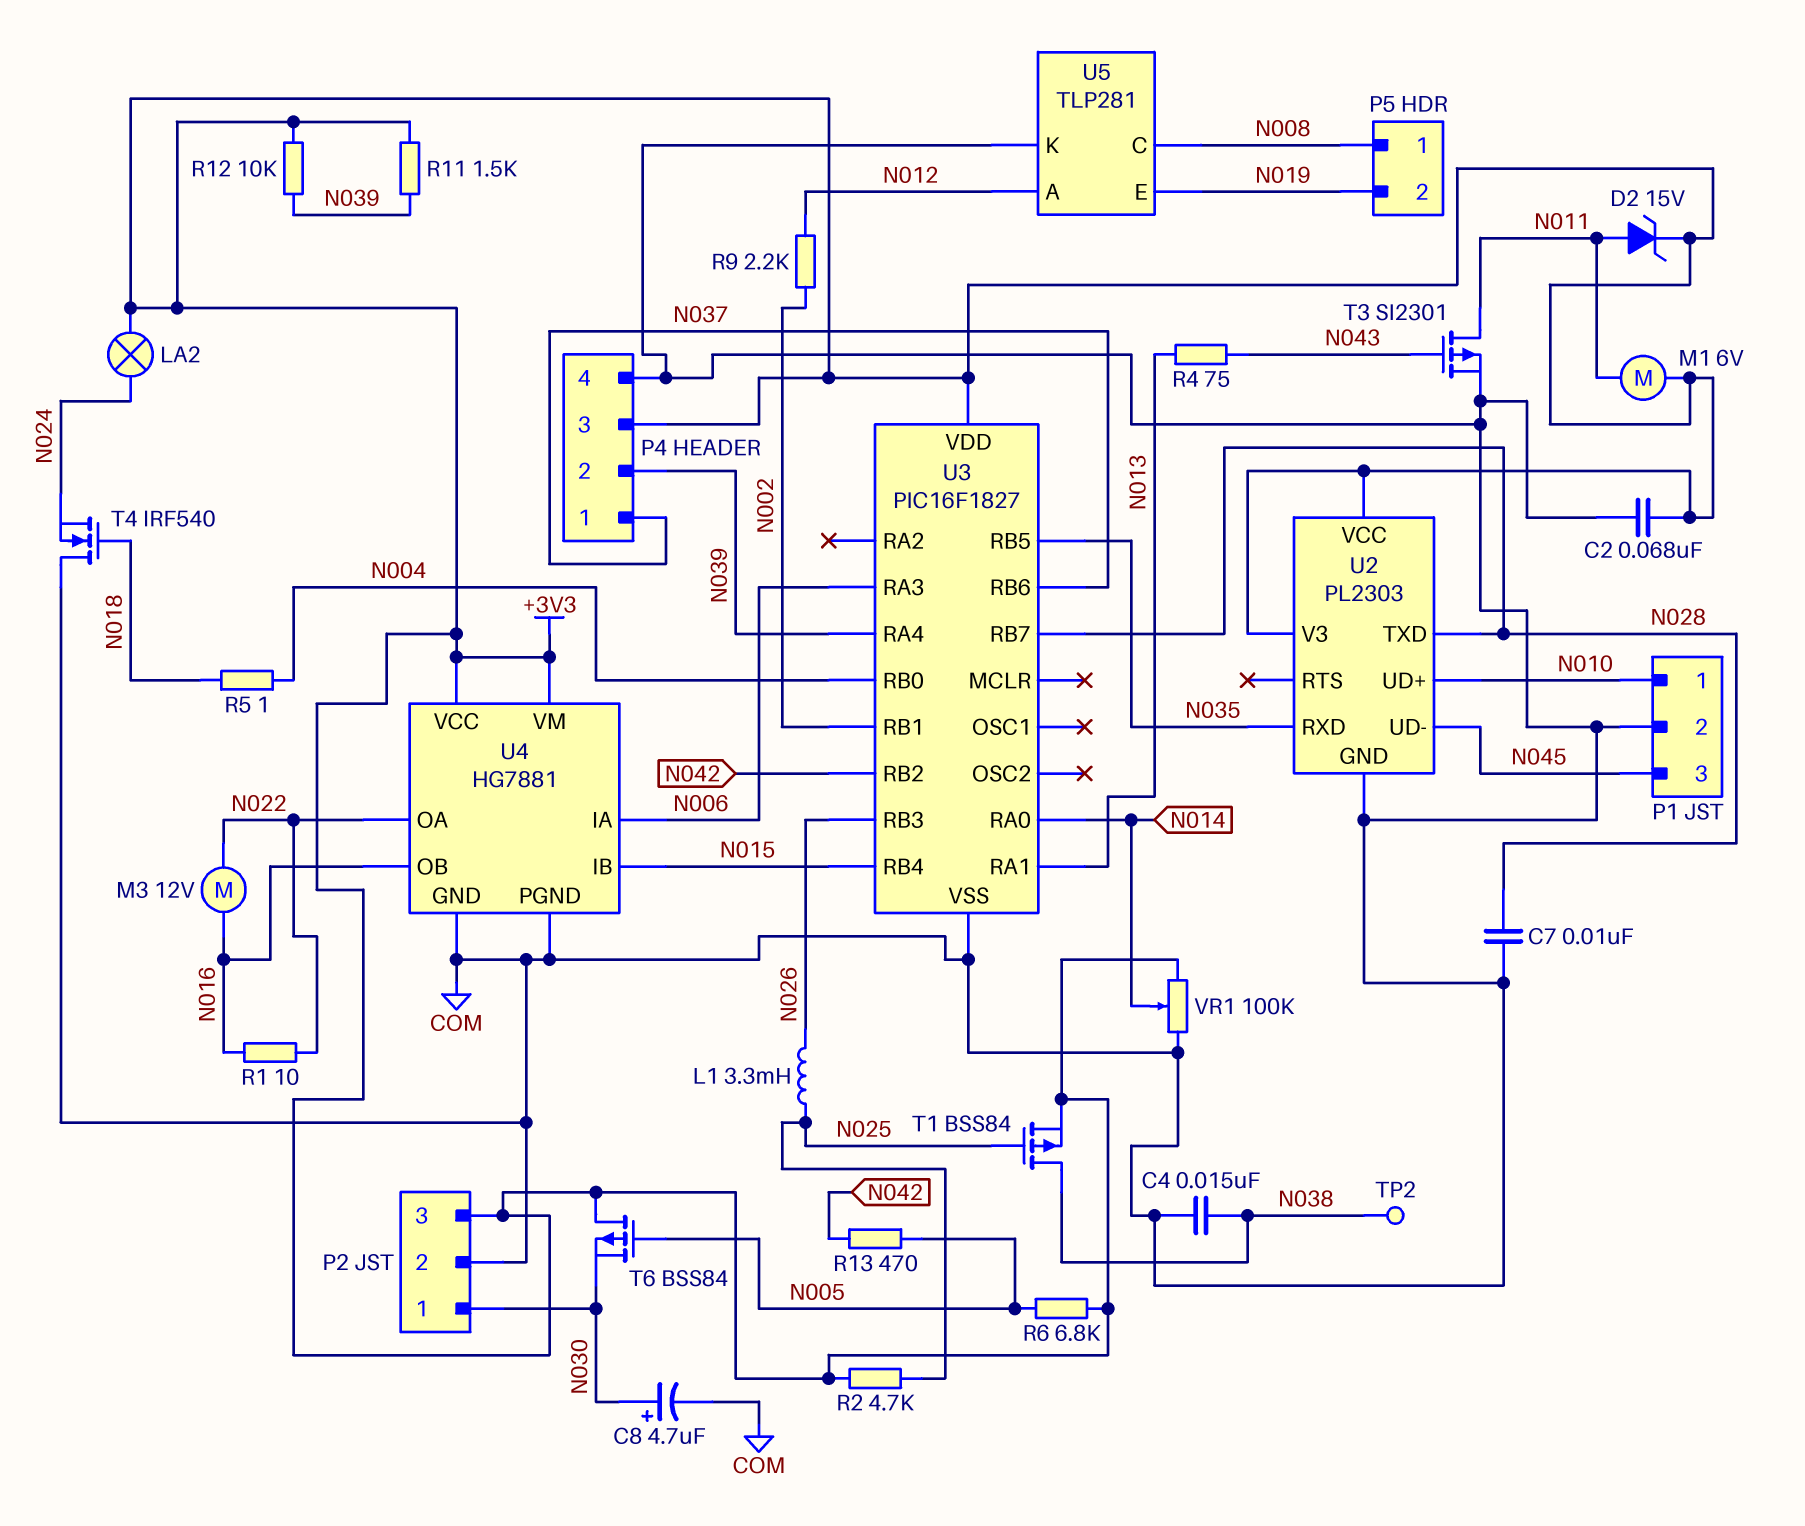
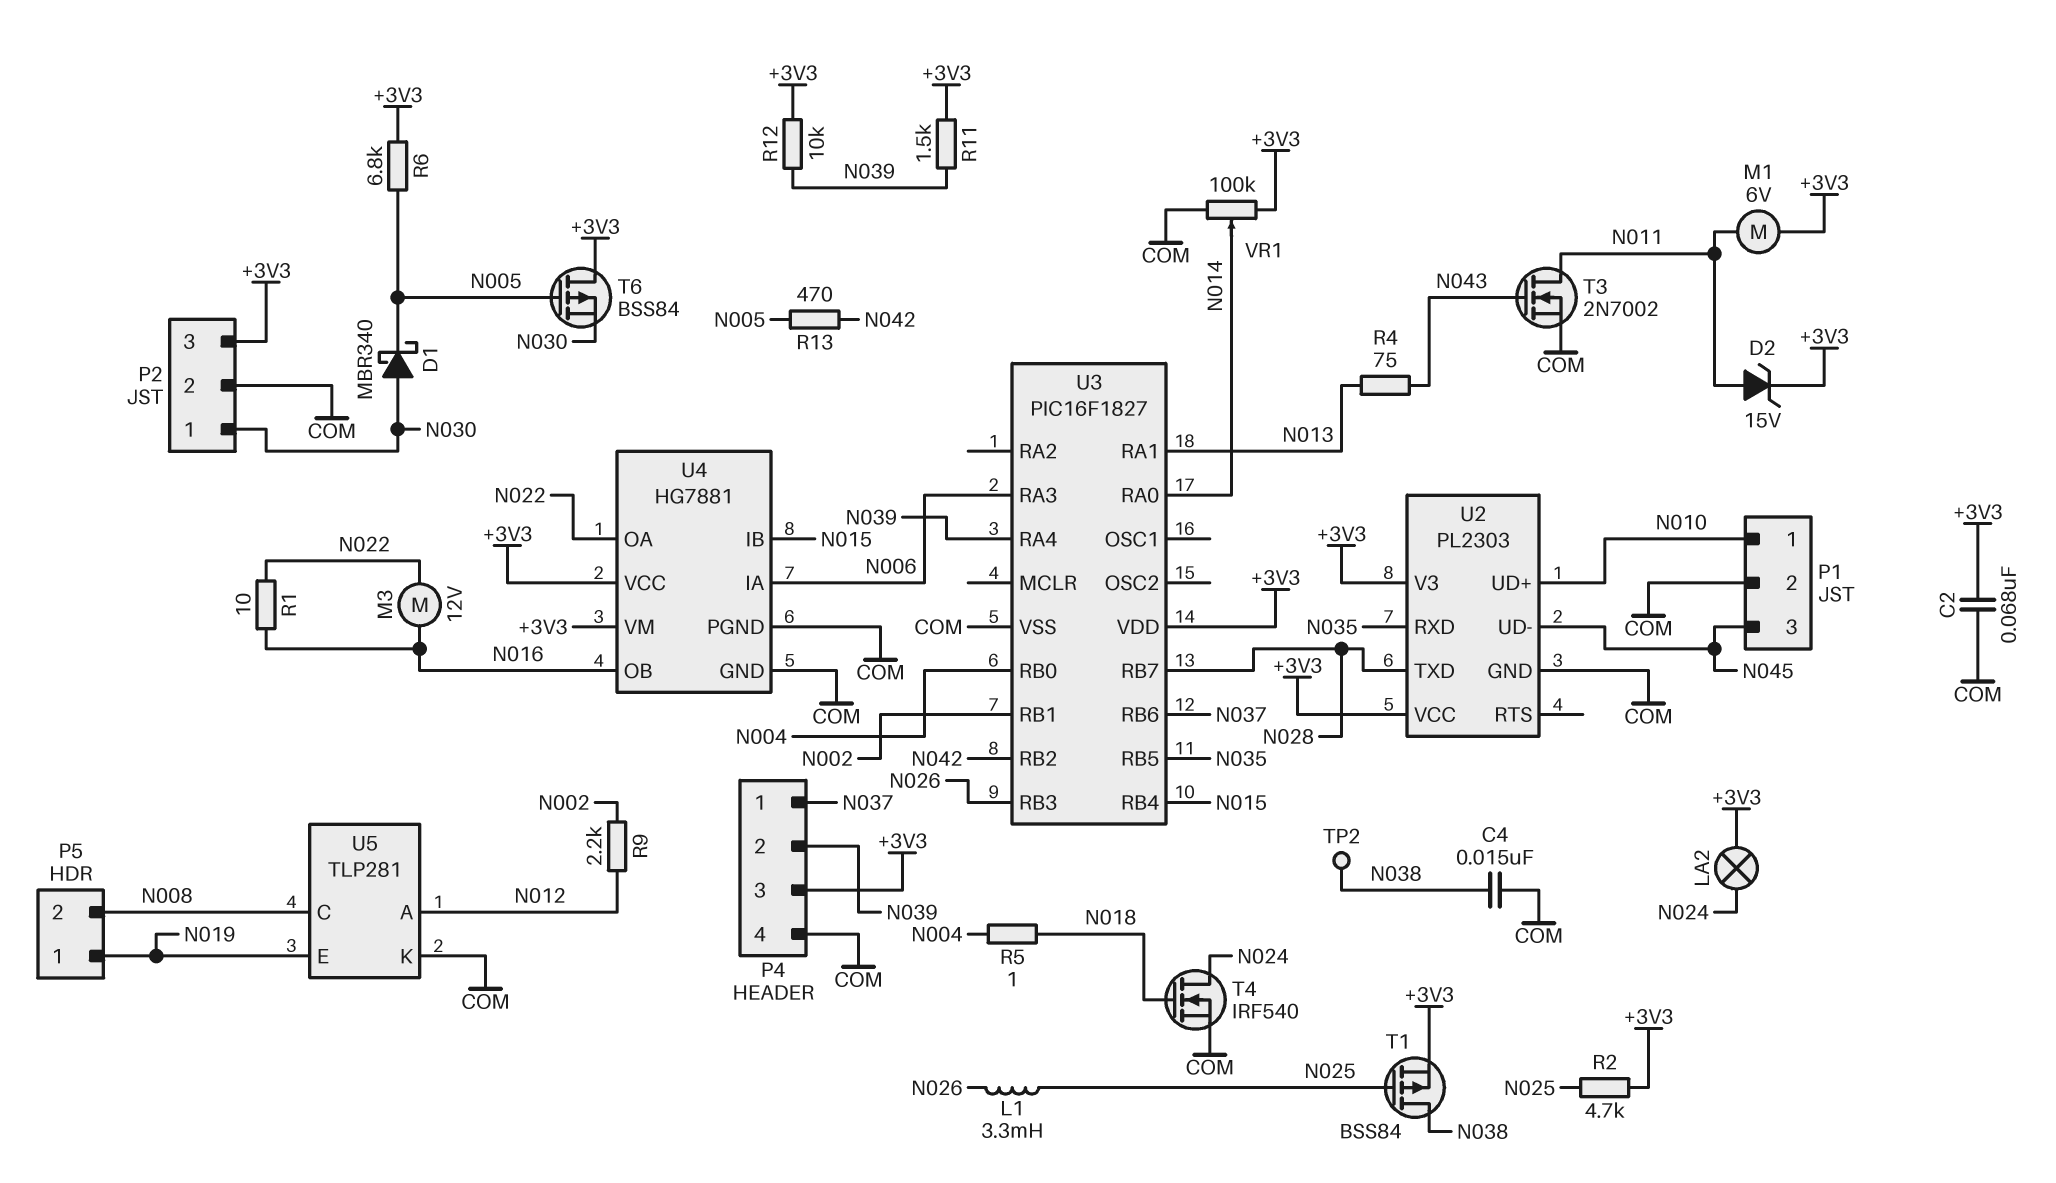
C7: 10nF (COM, N028) -> none
C8: 4.7uF (plus N030, minus COM) -> none
D1: none -> schottky MBR340 (A N030, K N005)
P5 pin 1: N008 -> N019
P5 pin 2: N019 -> N008
T3: PMOS SI2301 (G N043, D N011, S COM) -> NMOS 2N7002 (G N043, D N011, S COM)
T4: NMOS IRF540 (G N018, D COM, S N024) -> NMOS IRF540 (G N018, D N024, S COM)

